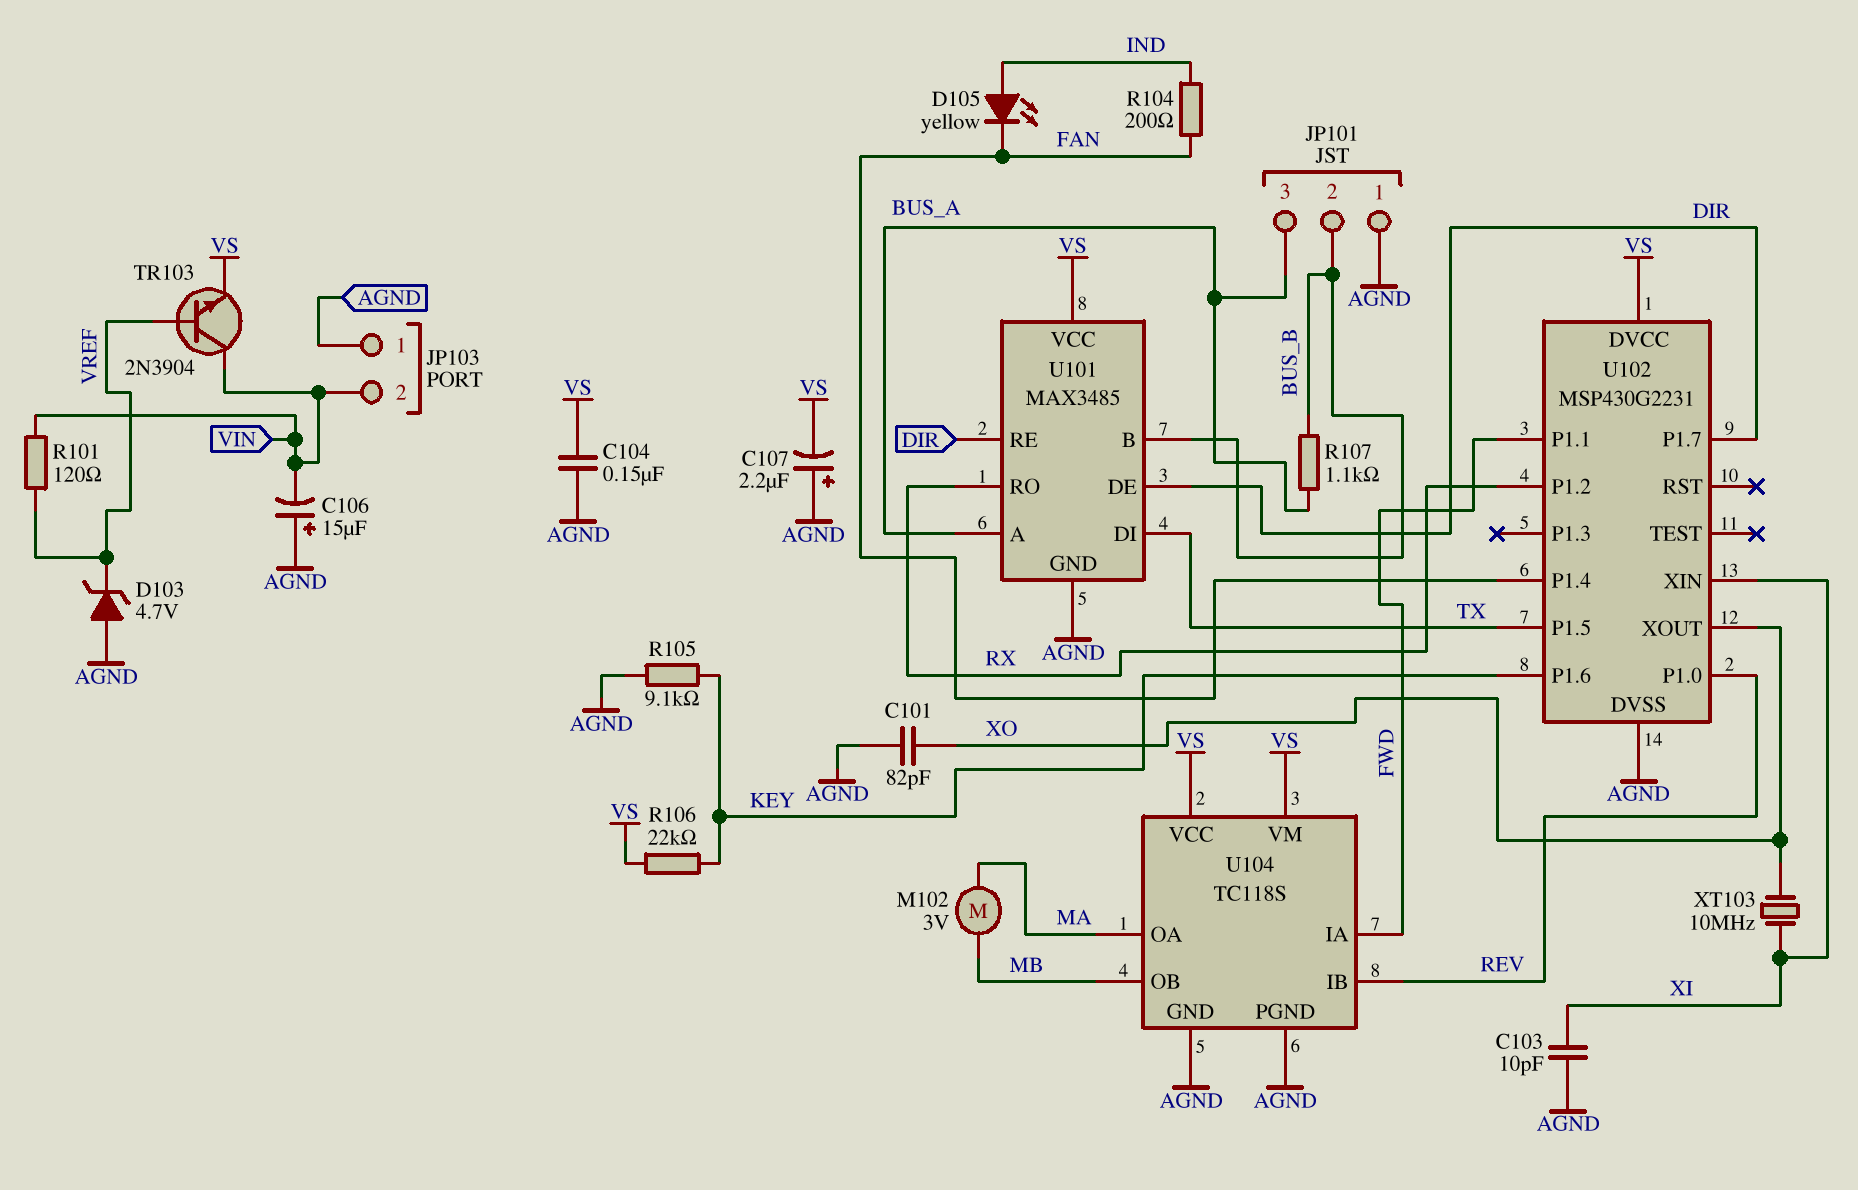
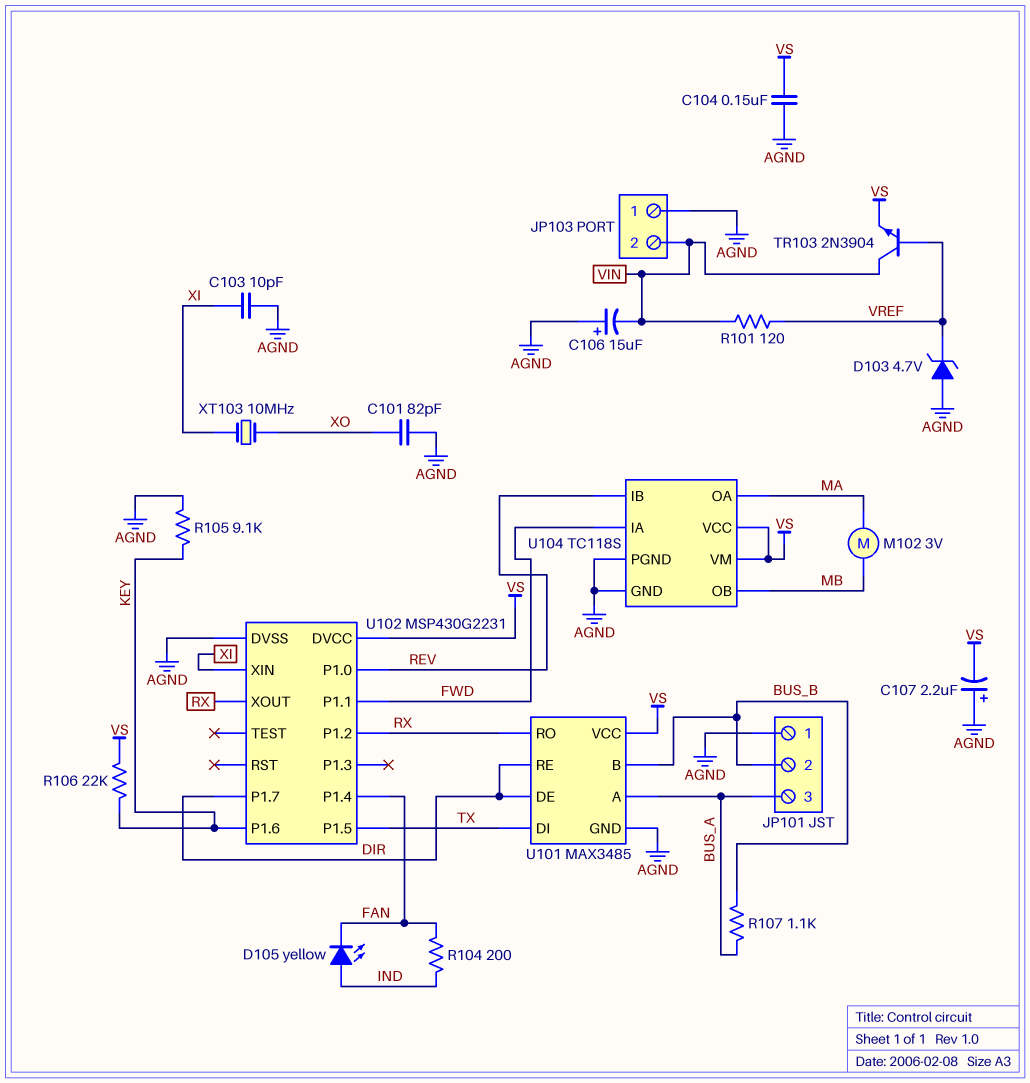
U102 pin XOUT: XO -> RX

